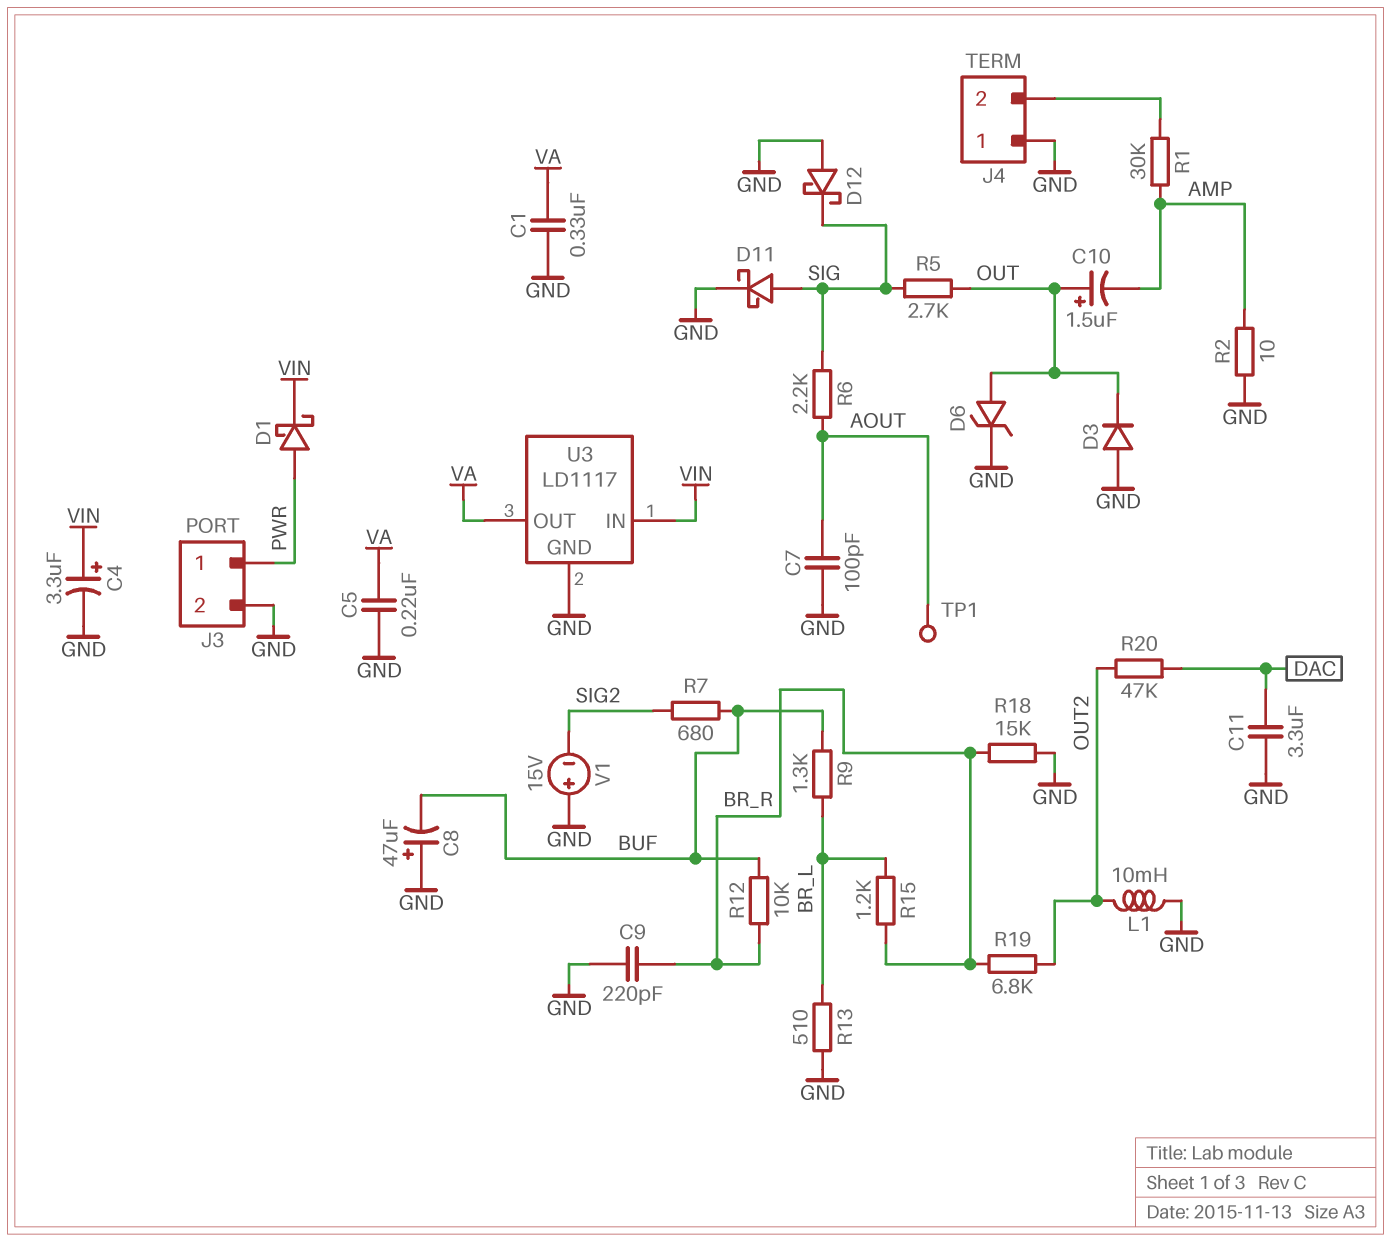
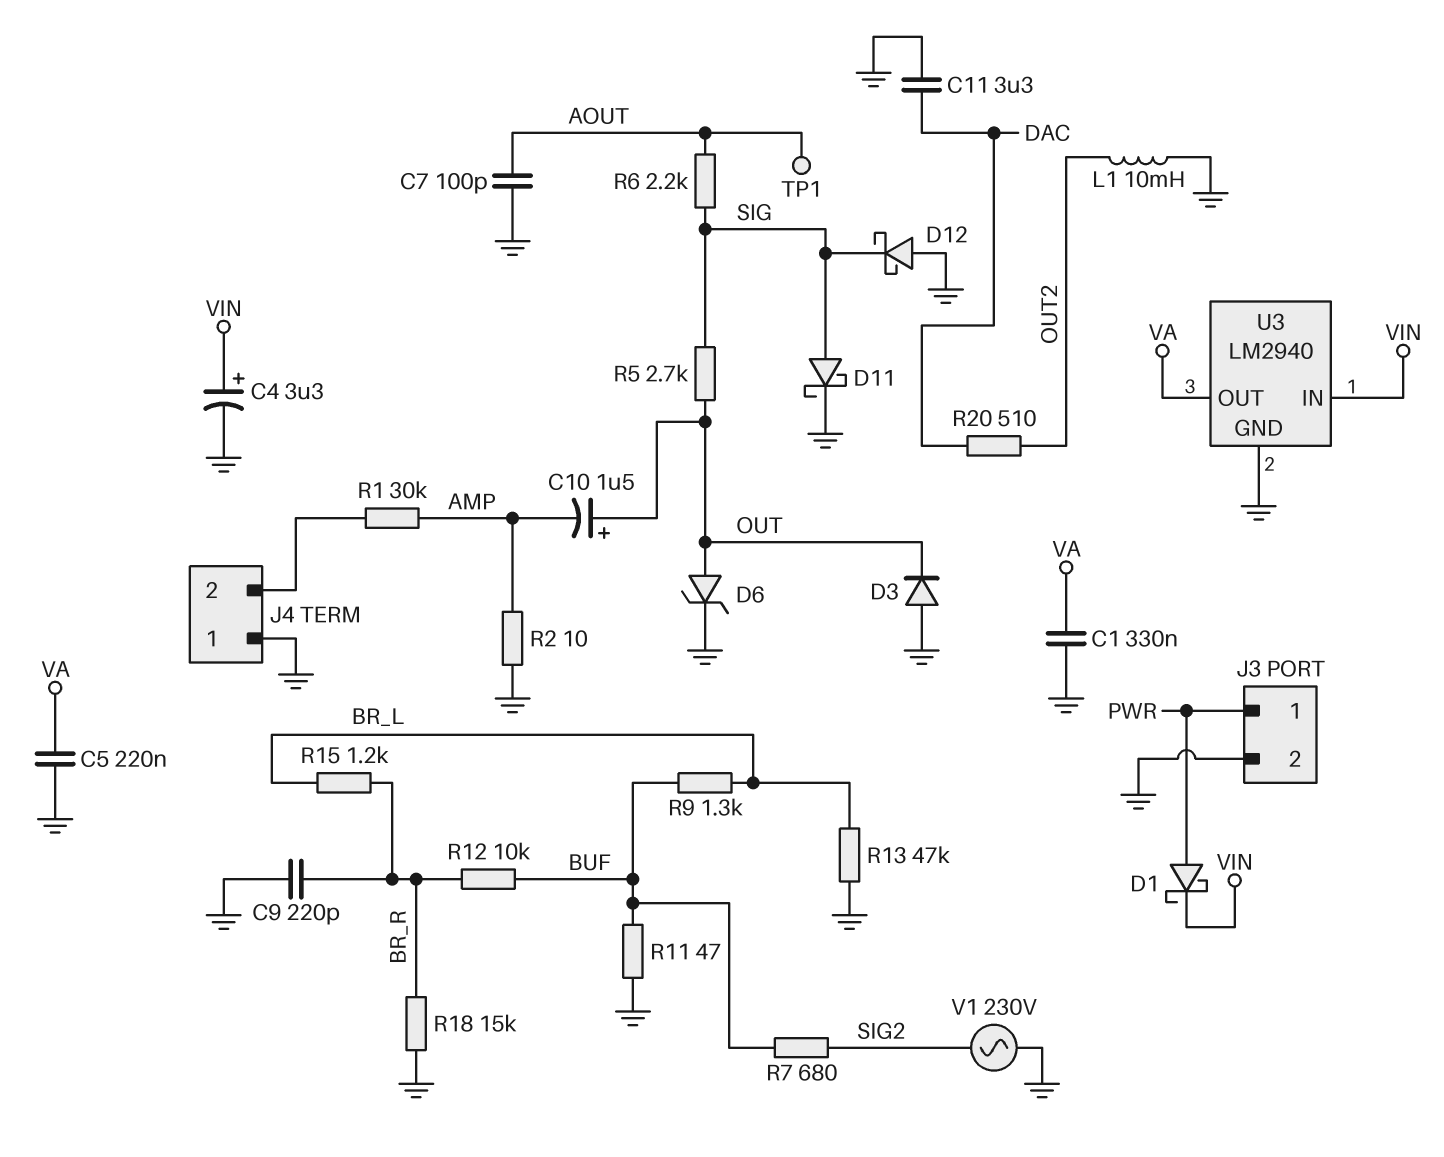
C8: 47uF (plus GND, minus BUF) -> none
R11: none -> 47 (BUF, GND)
R13: 510 (BR_L, GND) -> 47k (BR_L, GND)
R19: 6.8k (BR_R, OUT2) -> none
R20: 47k (DAC, OUT2) -> 510 (DAC, OUT2)
U3: LD1117 -> LM2940
V1: 15V (plus GND, minus SIG2) -> AC 230V (GND, SIG2)

